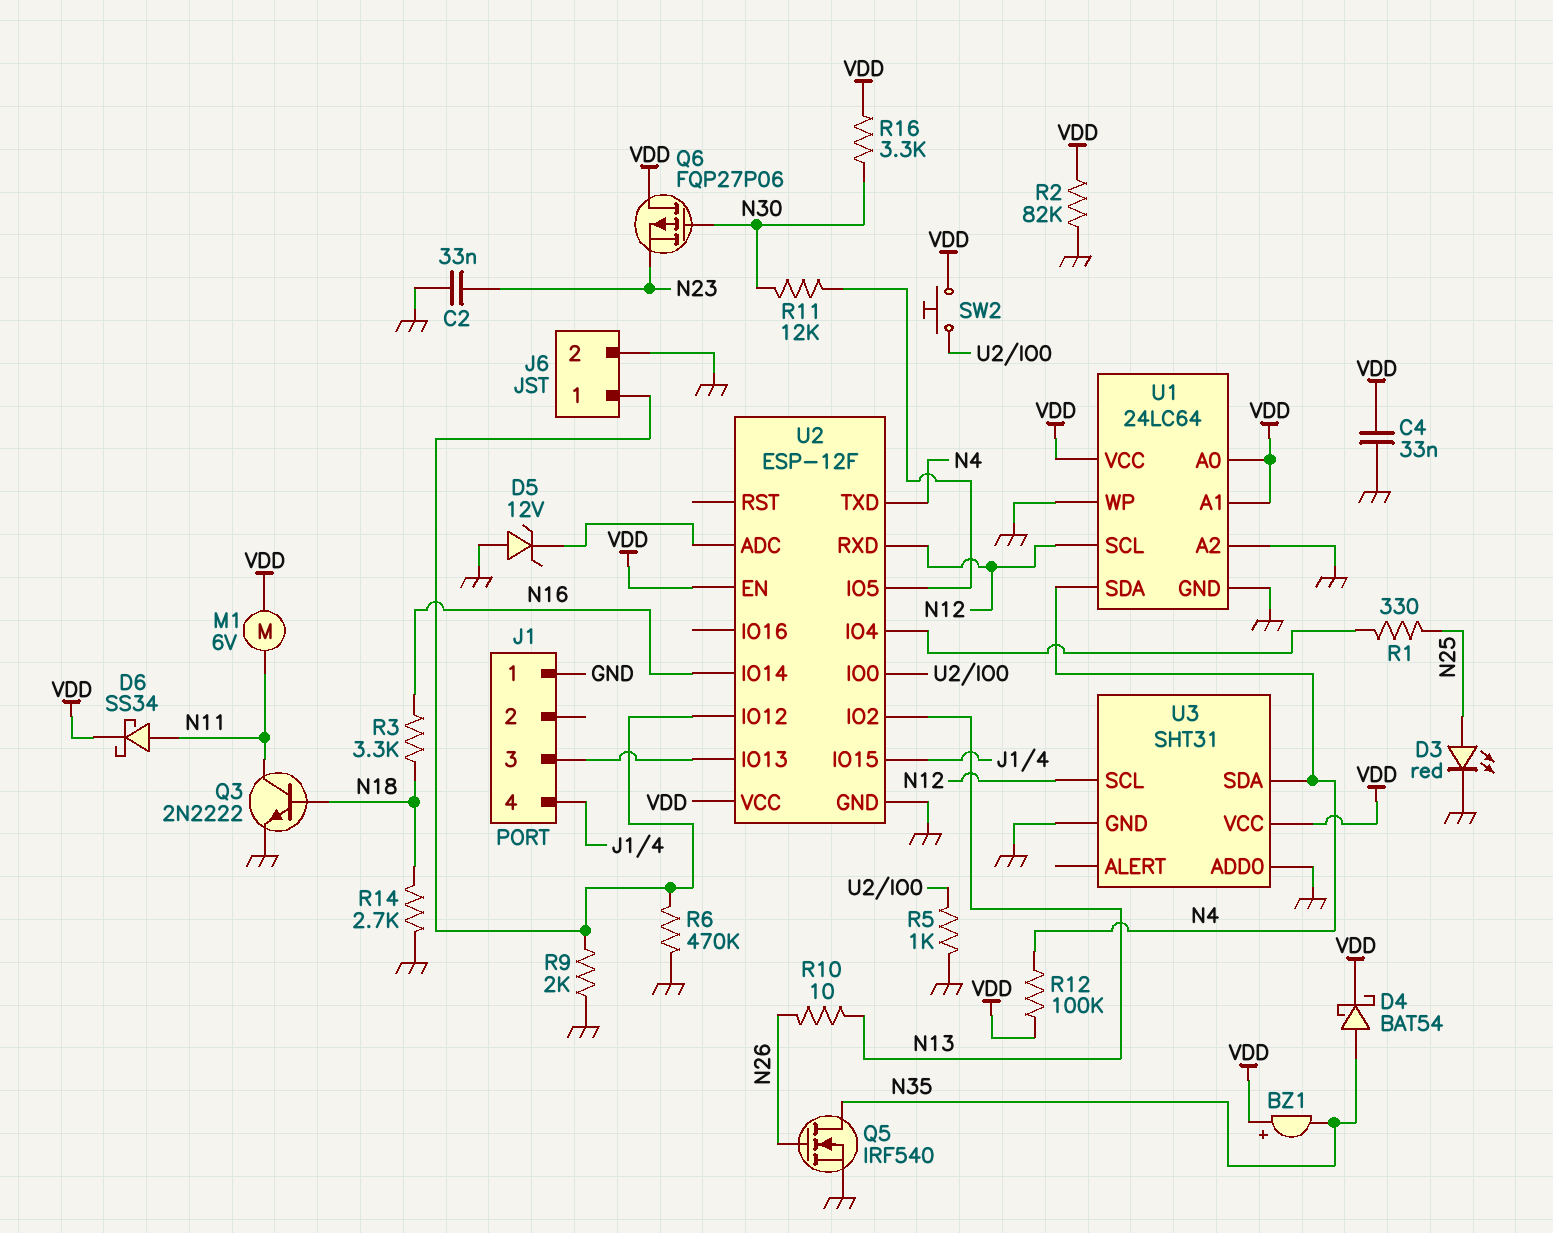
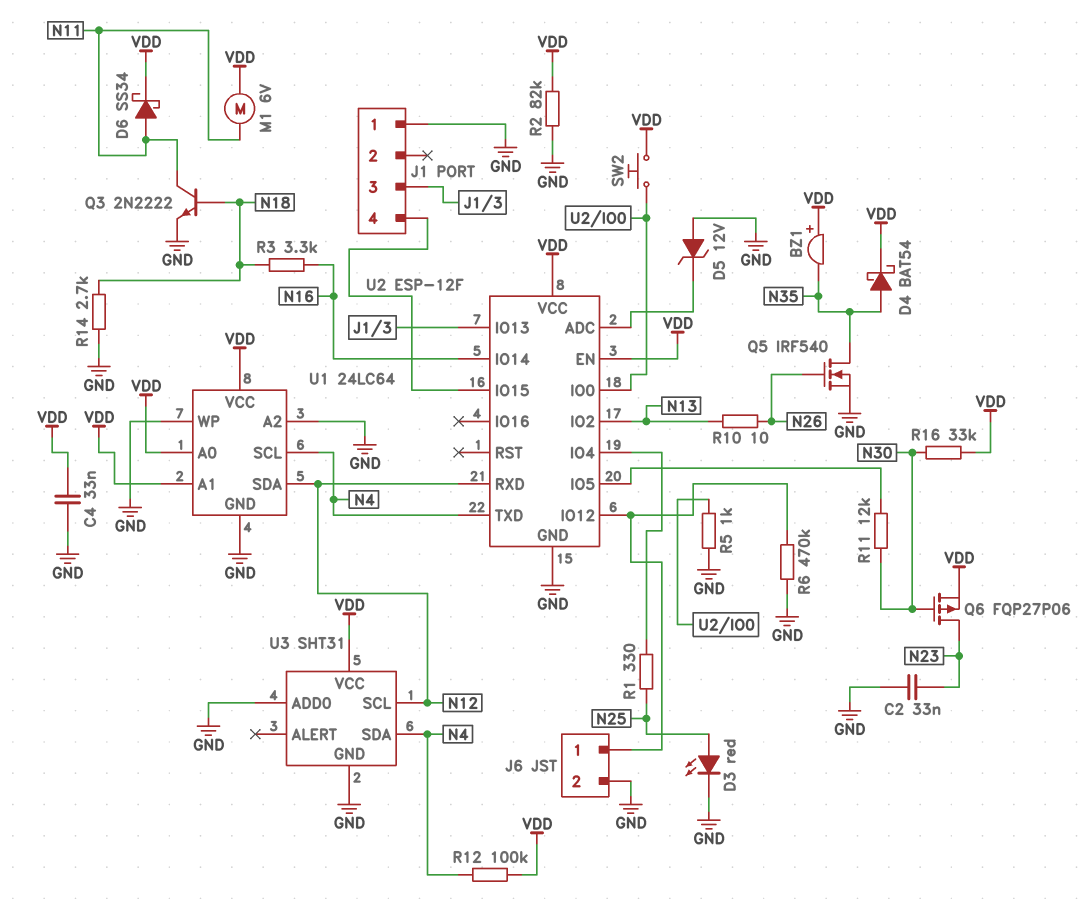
Q6: PMOS FQP27P06 (G N30, D VDD, S N23) -> PMOS FQP27P06 (G N30, D N23, S VDD)
R9: 2k (GND, J6/1) -> none
R16: 3.3k (N30, VDD) -> 33k (N30, VDD)
U1 pin SCL: N12 -> N4
U1 pin SDA: N4 -> N12

